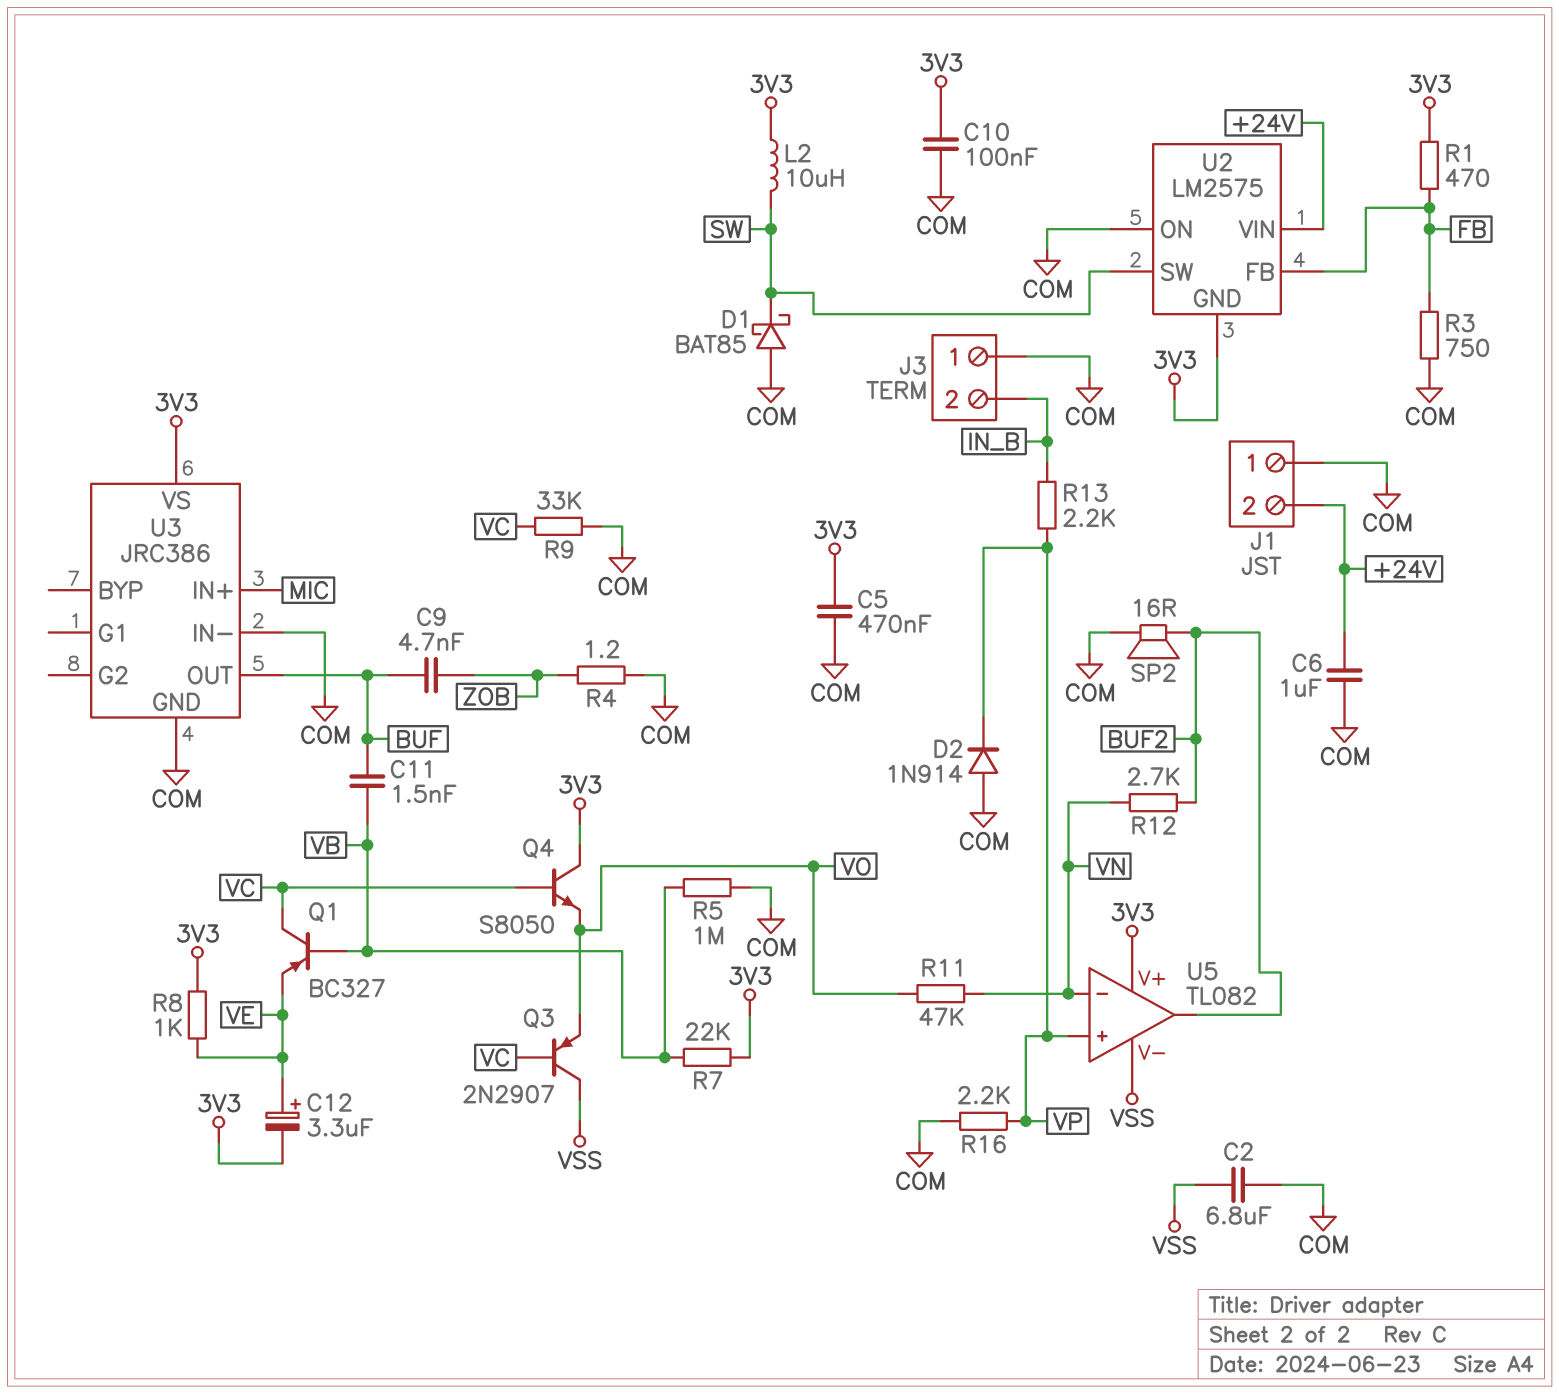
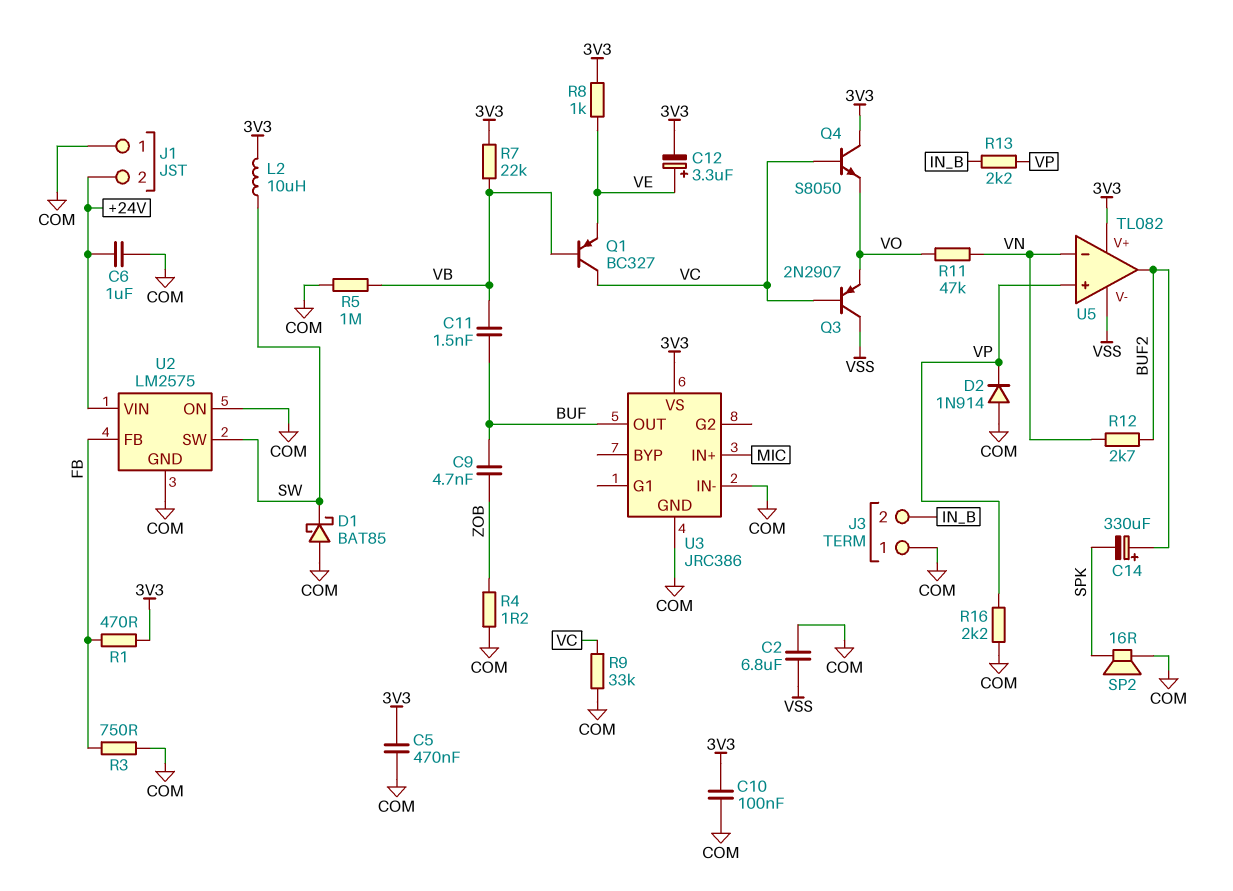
C14: none -> 330uF (plus BUF2, minus SPK)
SP2: speaker 16R (BUF2, COM) -> speaker 16R (COM, SPK)
U2 pin GND: 3V3 -> COM

